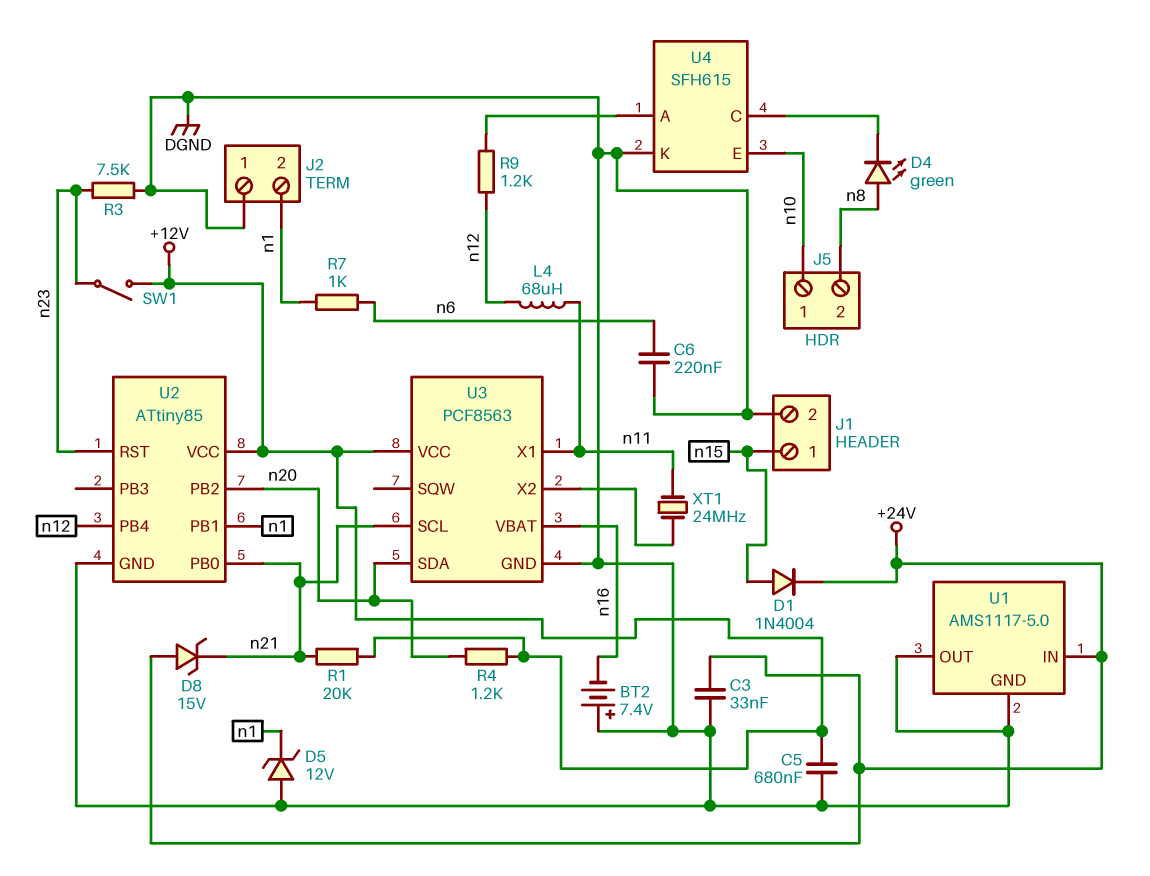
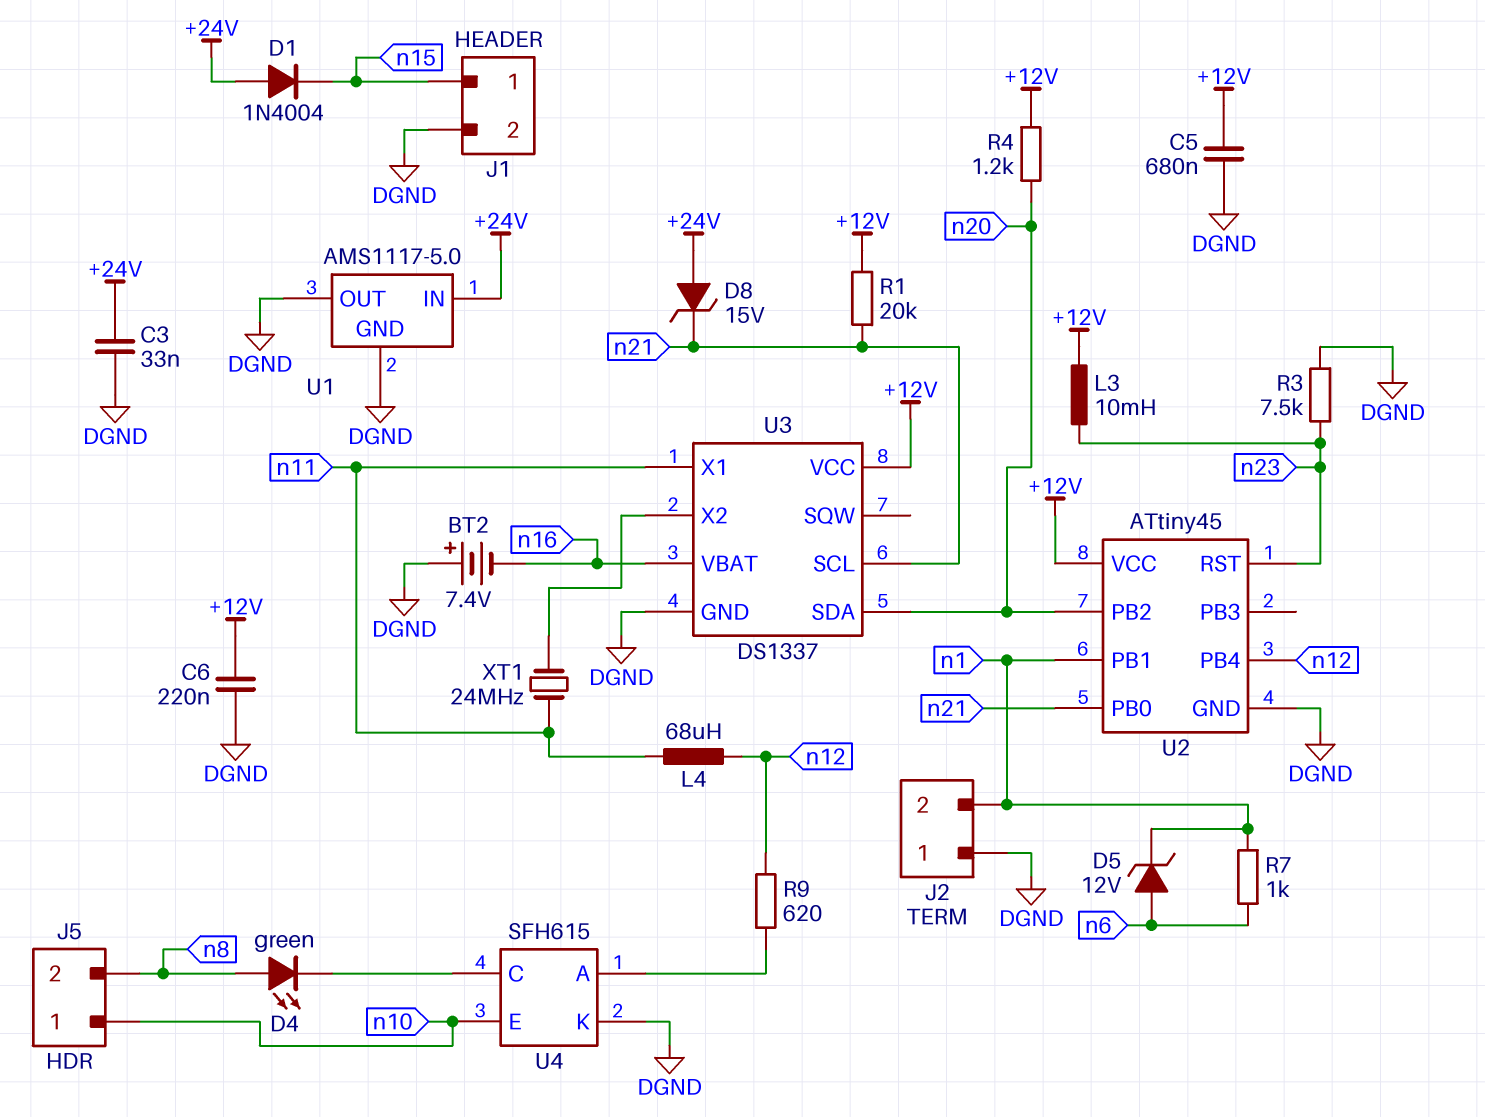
C6: 220nF (DGND, n6) -> 220nF (+12V, DGND)
D1: diode 1N4004 (A n15, K +24V) -> diode 1N4004 (A +24V, K n15)
D5: zener 12V (A DGND, K n1) -> zener 12V (A n6, K n1)
L3: none -> 10mH (+12V, n23)
R9: 1.2k (U4/A, n12) -> 620 (U4/A, n12)
SW1: switch (+12V, n23) -> none
U2: ATtiny85 -> ATtiny45
U3: PCF8563 -> DS1337

